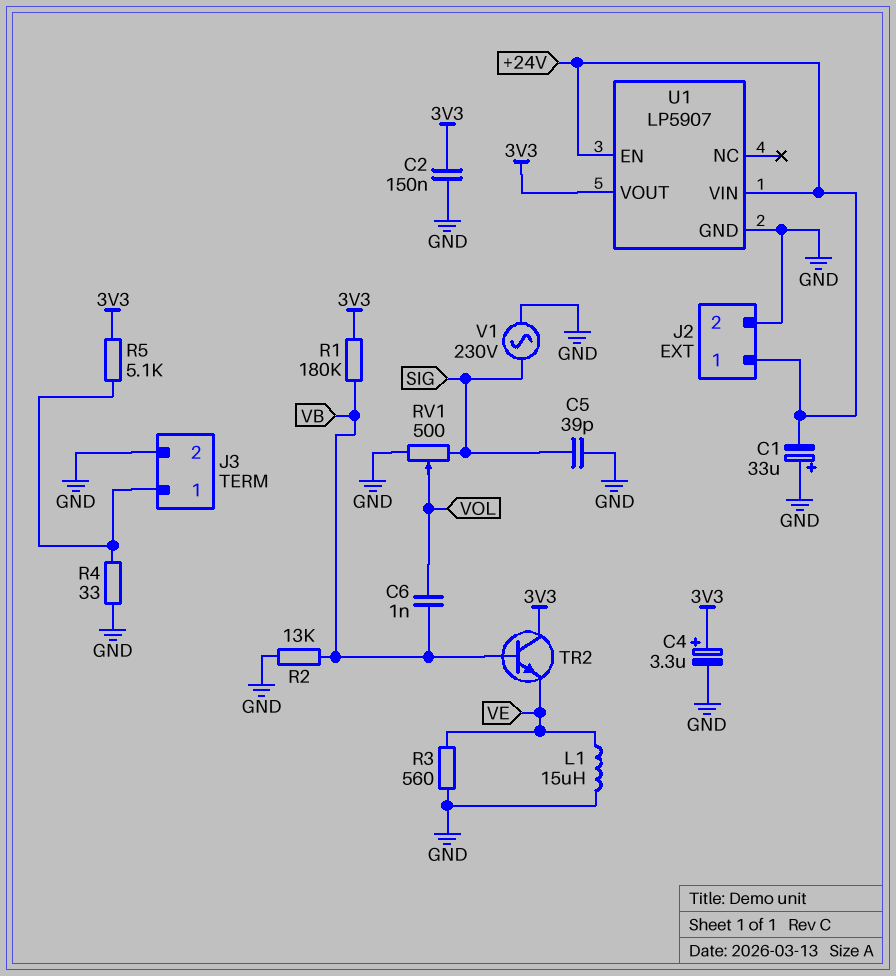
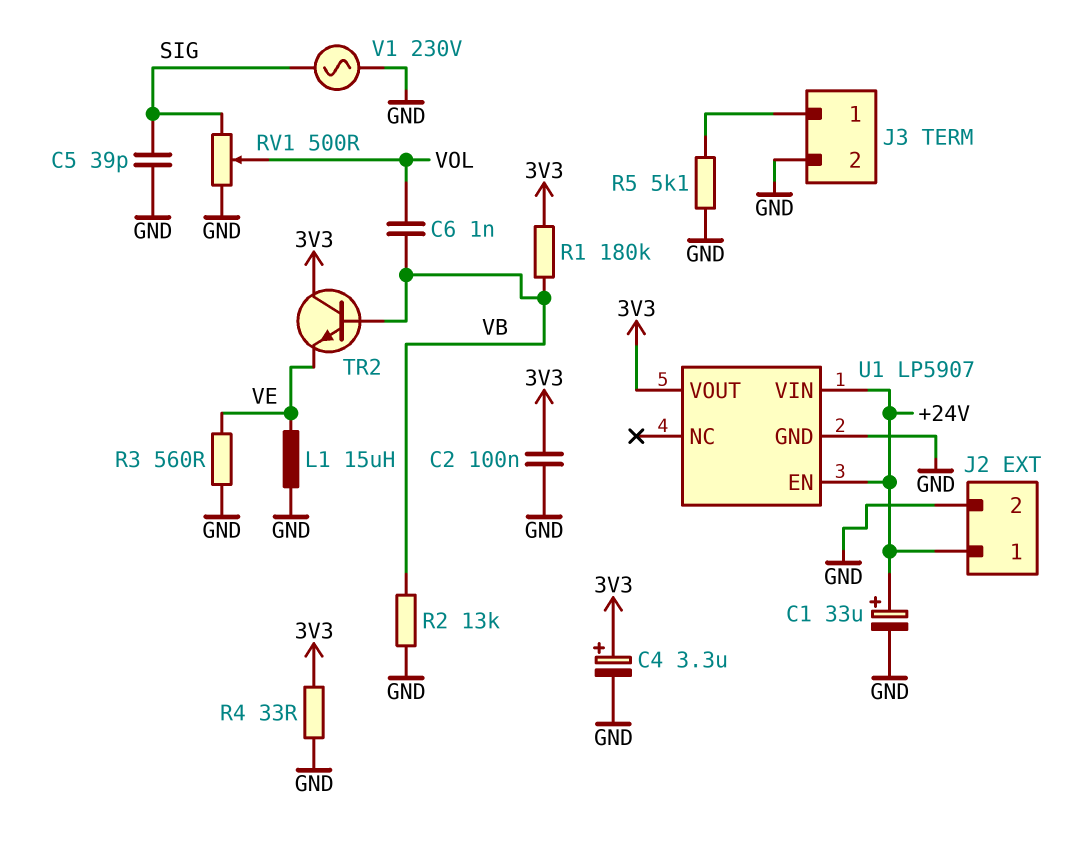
C1: 33uF (plus GND, minus +24V) -> 33uF (plus +24V, minus GND)
C2: 150nF (3V3, GND) -> 100nF (3V3, GND)
R4: 33 (GND, J3/1) -> 33 (3V3, GND)
R5: 5.1k (3V3, J3/1) -> 5.1k (GND, J3/1)

